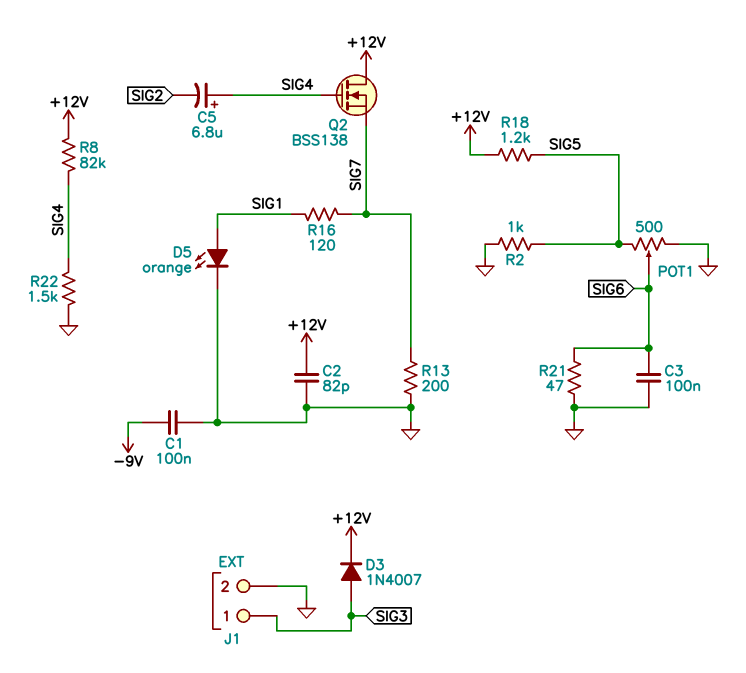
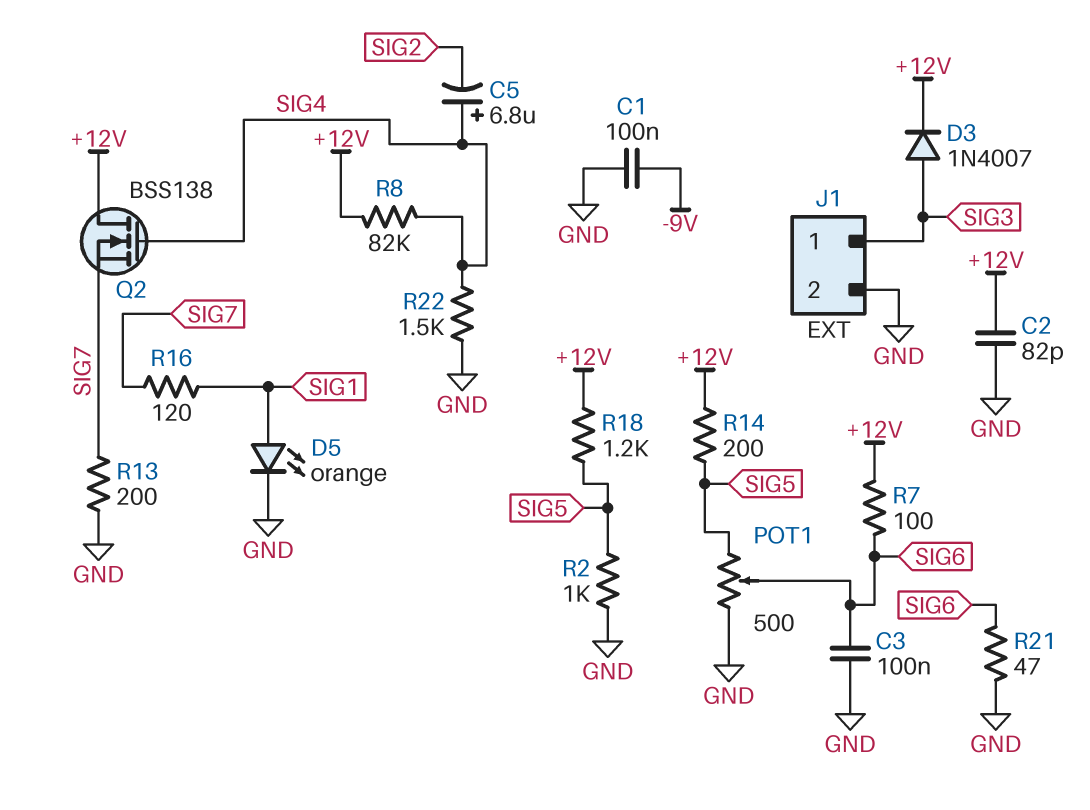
R7: none -> 100 (+12V, SIG6)
R14: none -> 200 (+12V, SIG5)

